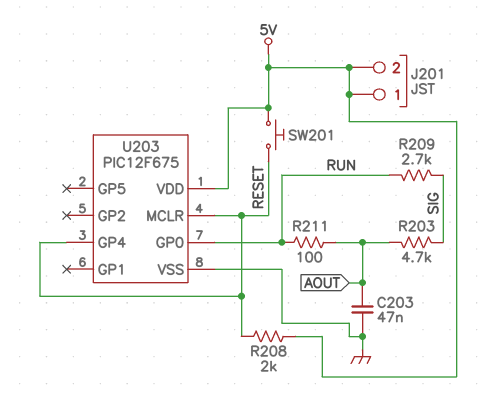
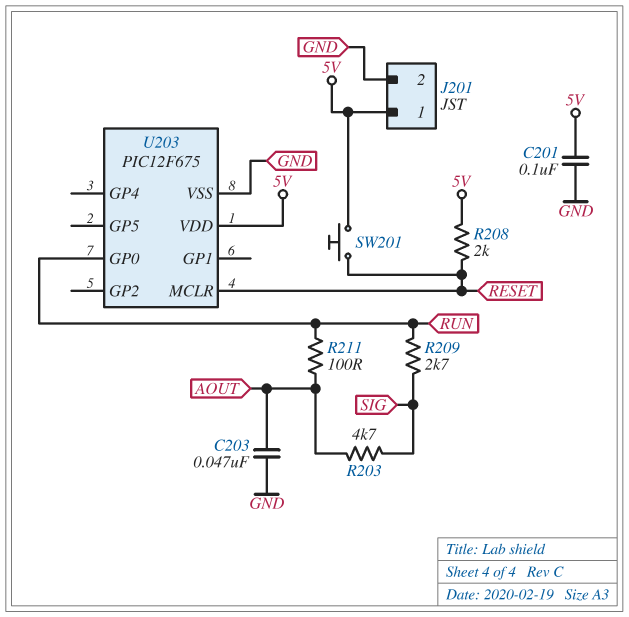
C201: none -> 100nF (5V, GND)
J201 pin 2: 5V -> GND
U203 pin GP4: RESET -> none

